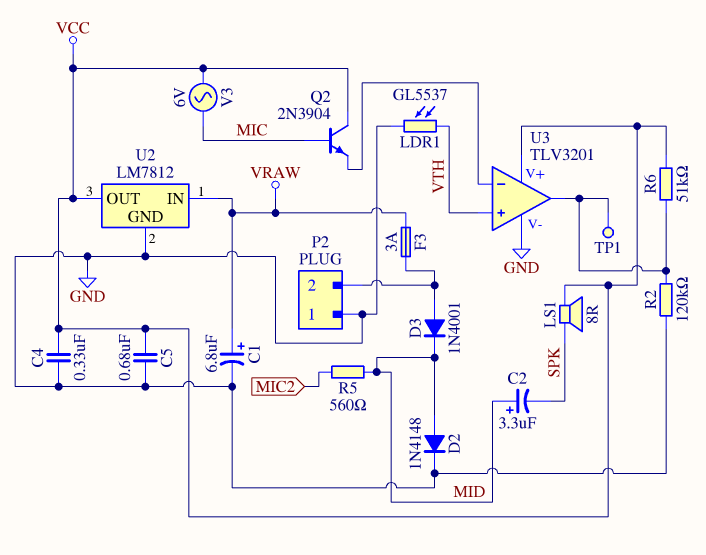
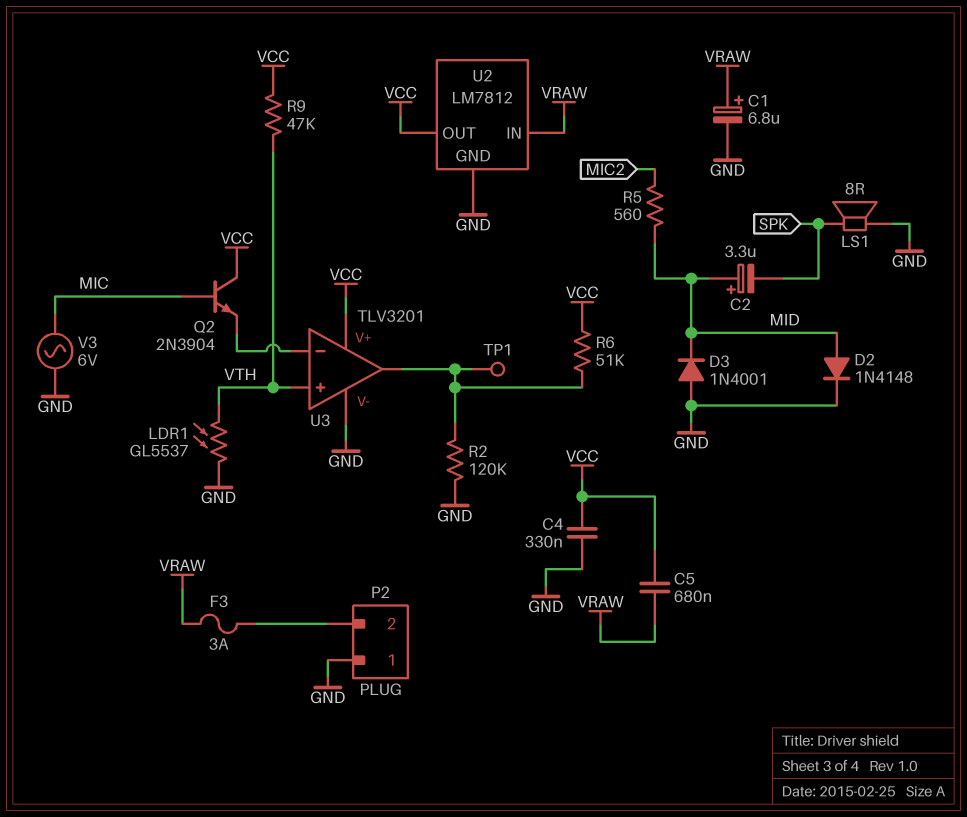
C5: 680nF (GND, VCC) -> 680nF (VCC, VRAW)
D3: diode 1N4001 (A P2/2, K MID) -> diode 1N4001 (A GND, K MID)
LS1: speaker 8R (SPK, VCC) -> speaker 8R (GND, SPK)
R9: none -> 47k (VCC, VTH)
V3: AC 6V (MIC, VCC) -> AC 6V (GND, MIC)

